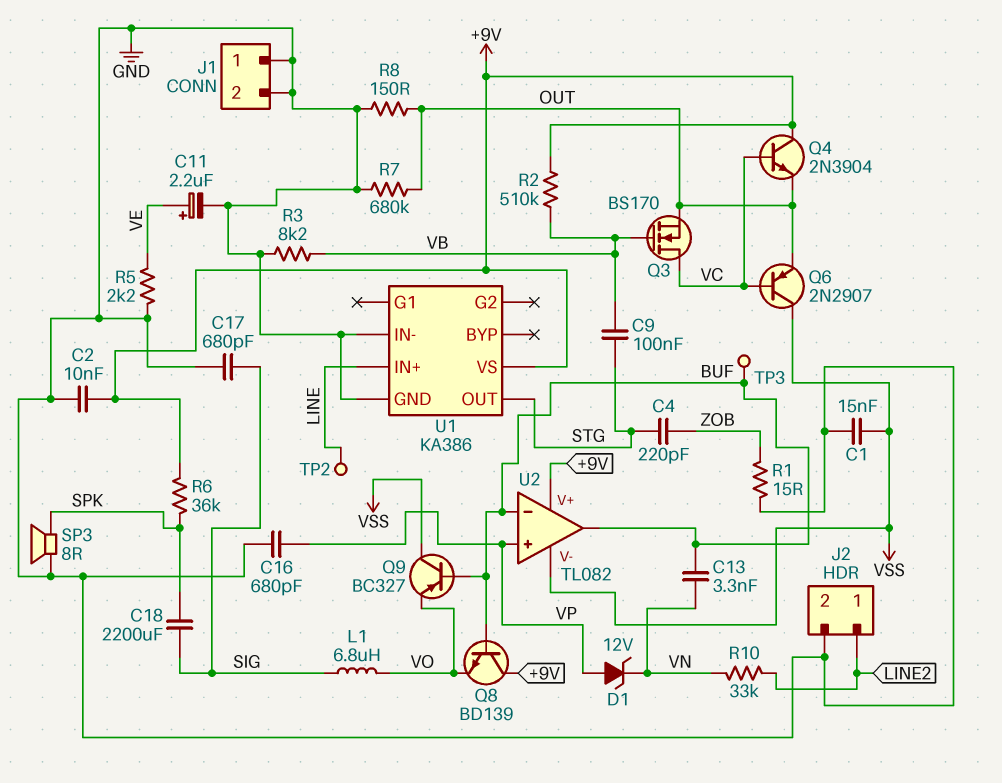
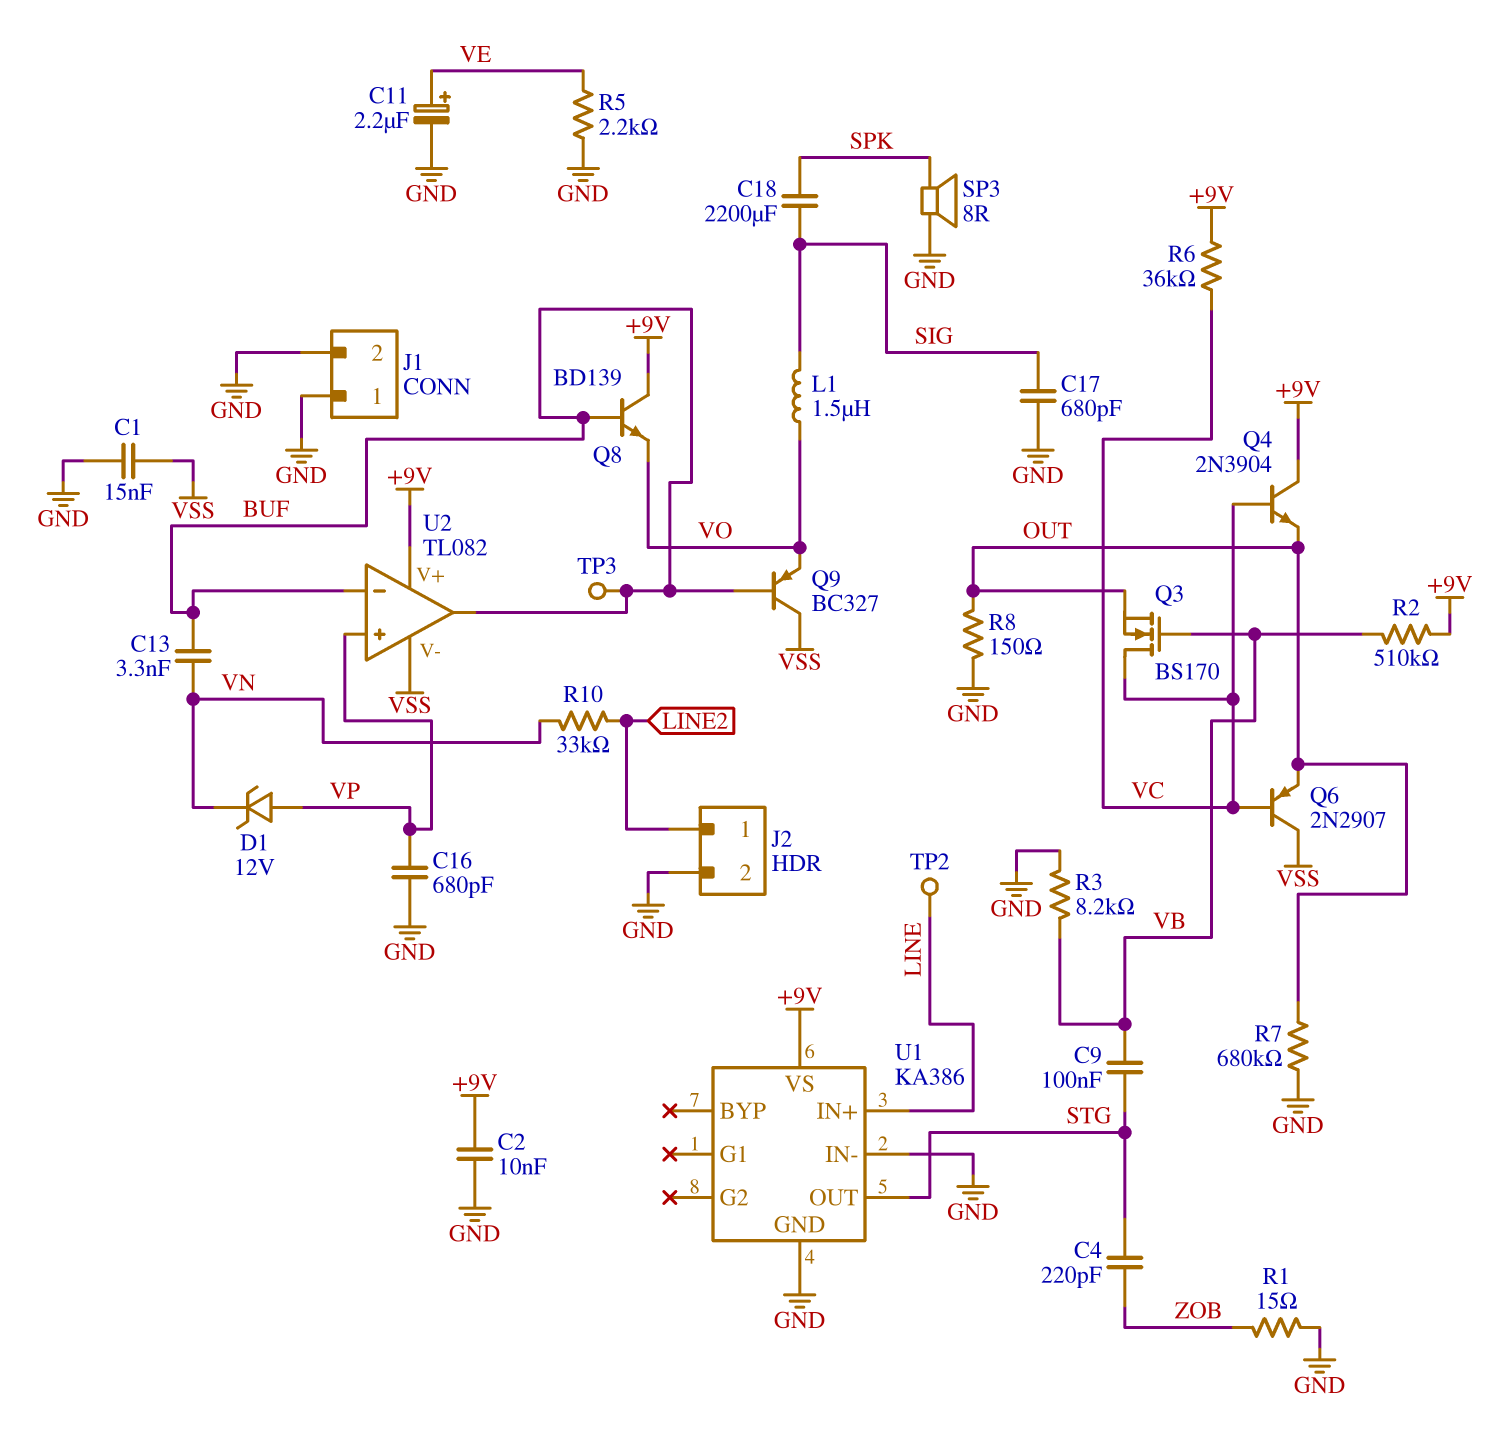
L1: 6.8uH (SIG, VO) -> 1.5uH (SIG, VO)
R6: 36k (+9V, SPK) -> 36k (+9V, VC)

